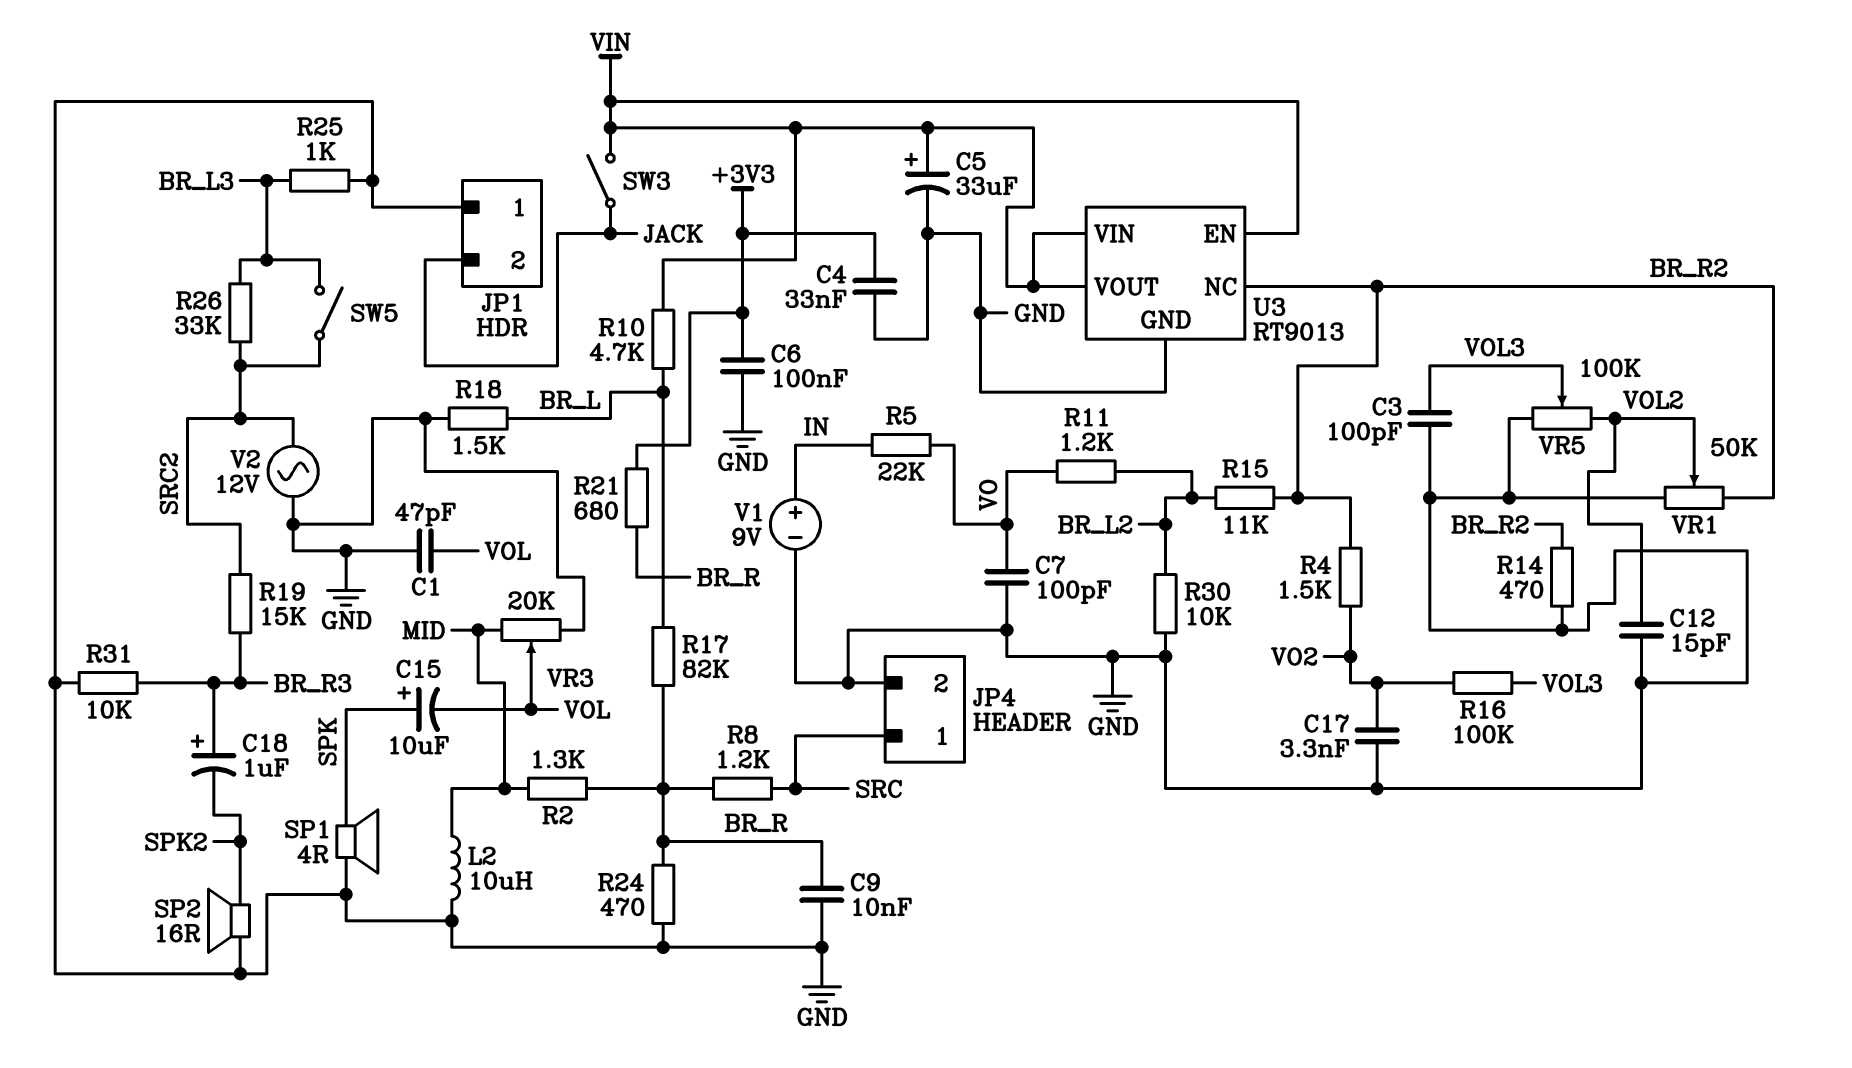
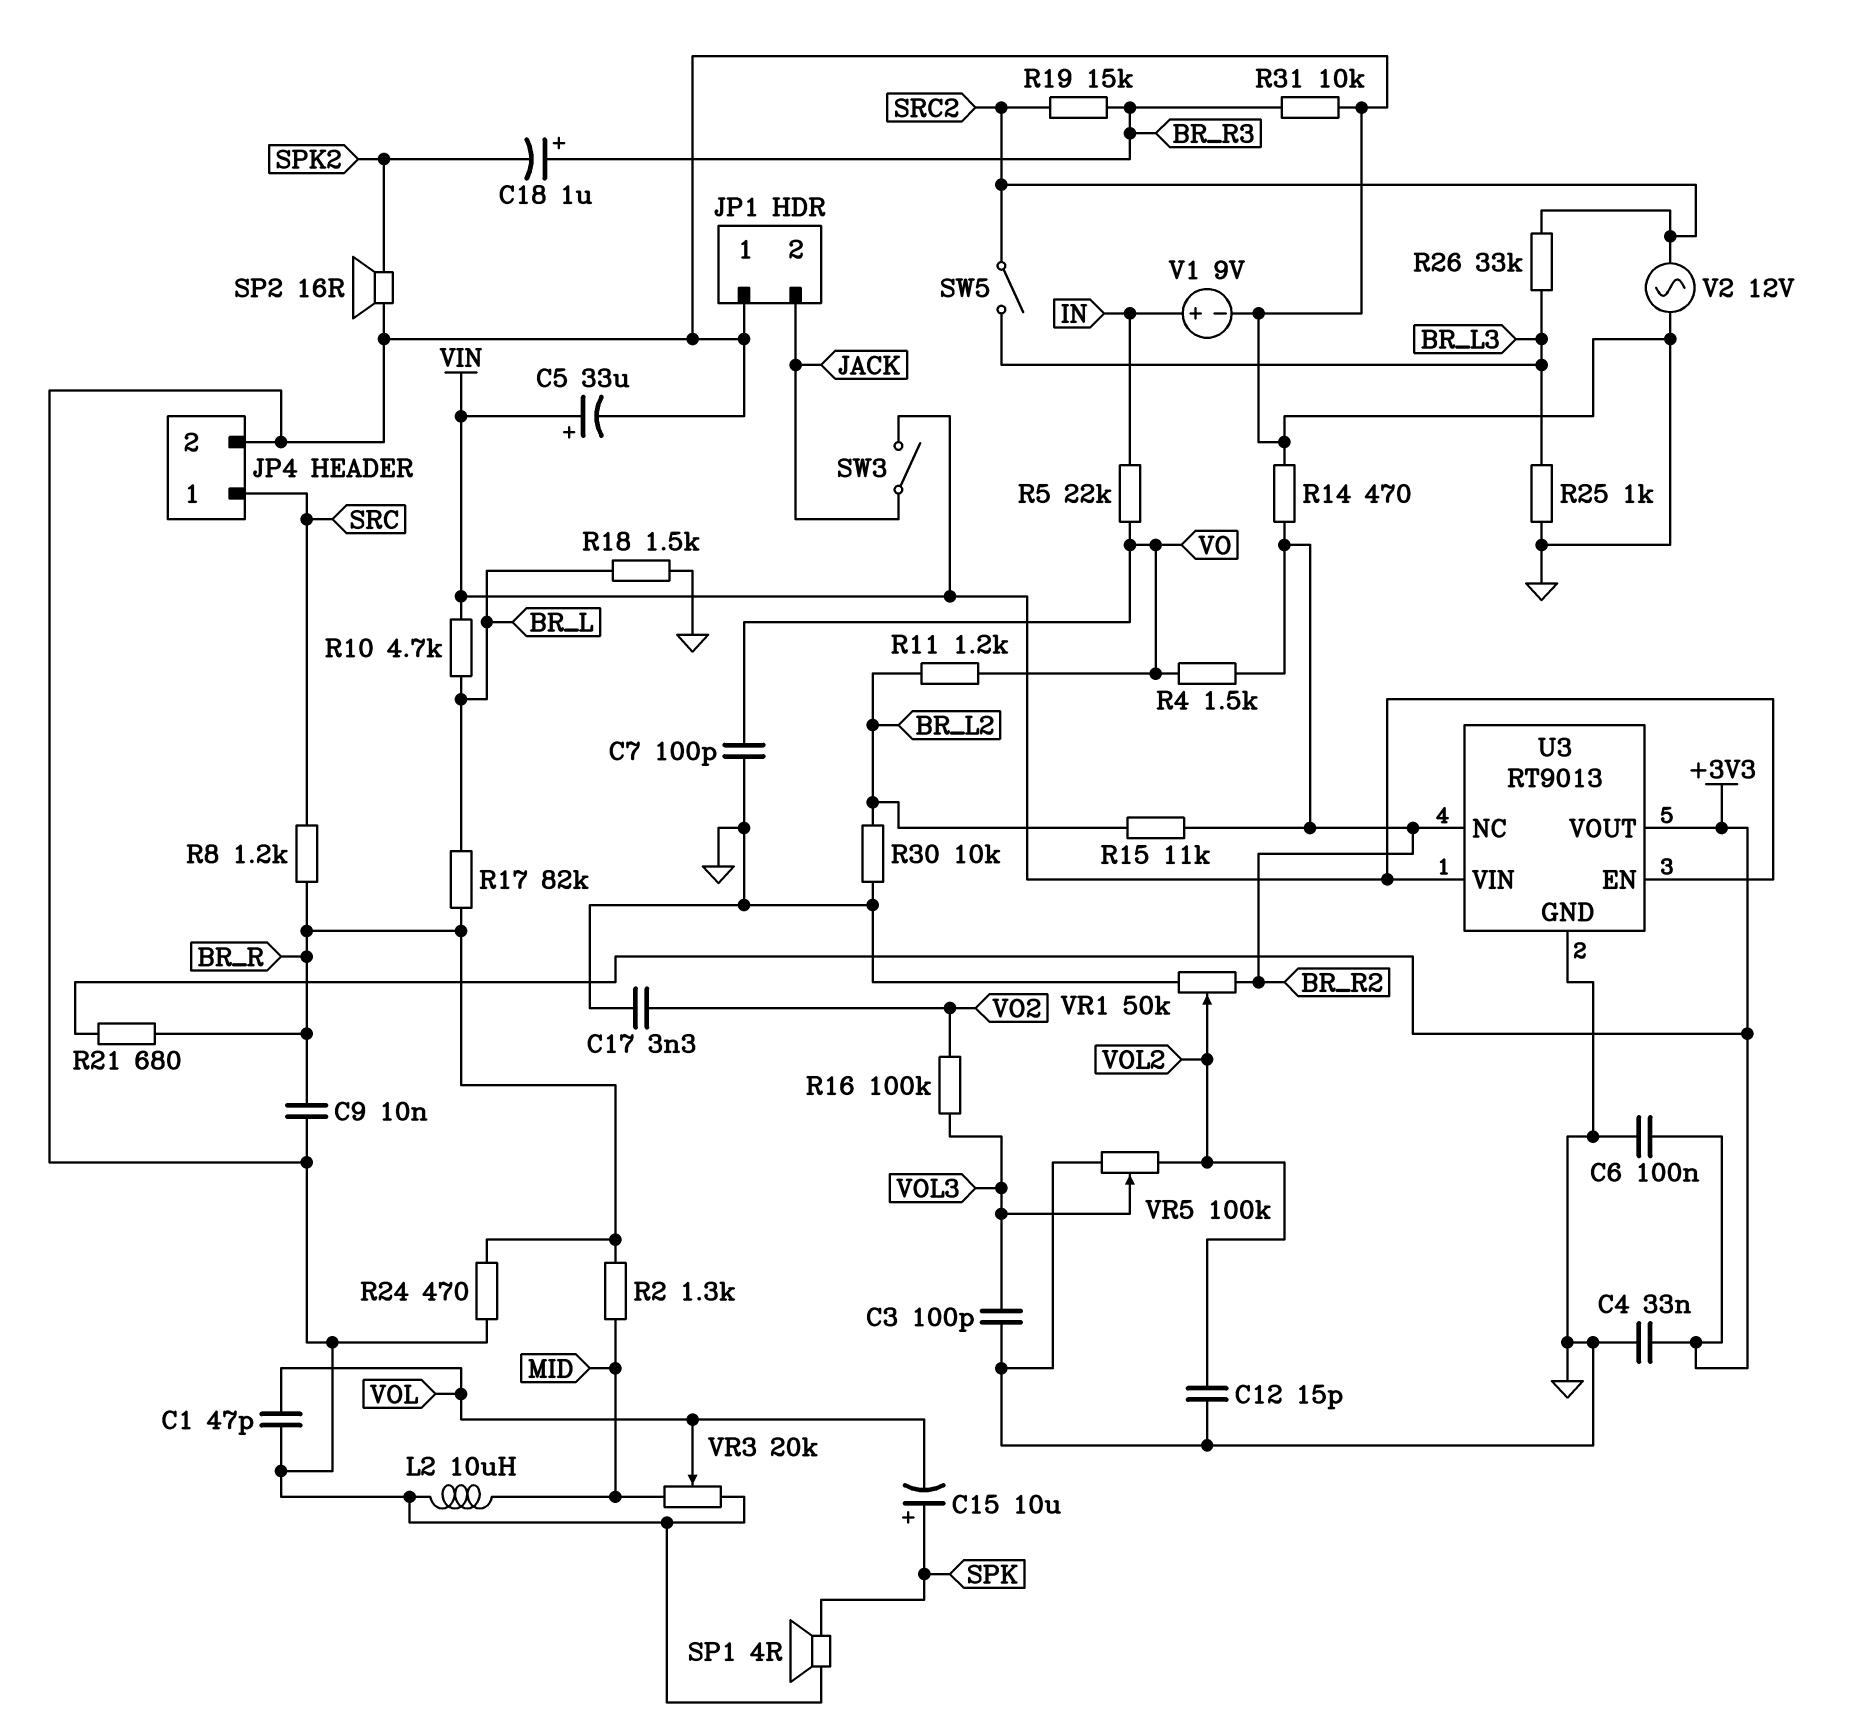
R4: 1.5k (BR_R2, VO2) -> 1.5k (BR_R2, VO)
U3 pin VOUT: VIN -> +3V3

